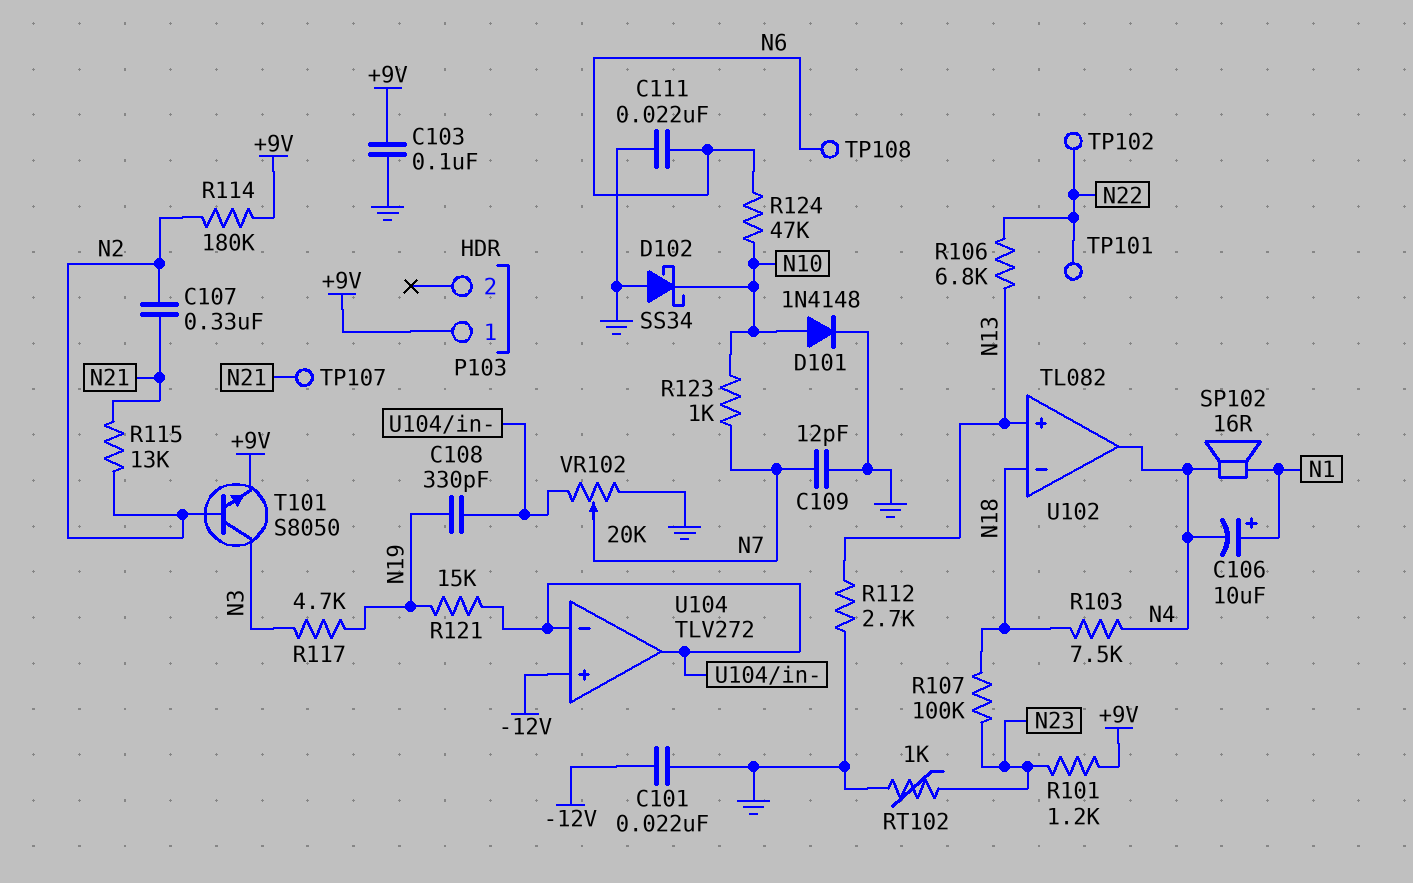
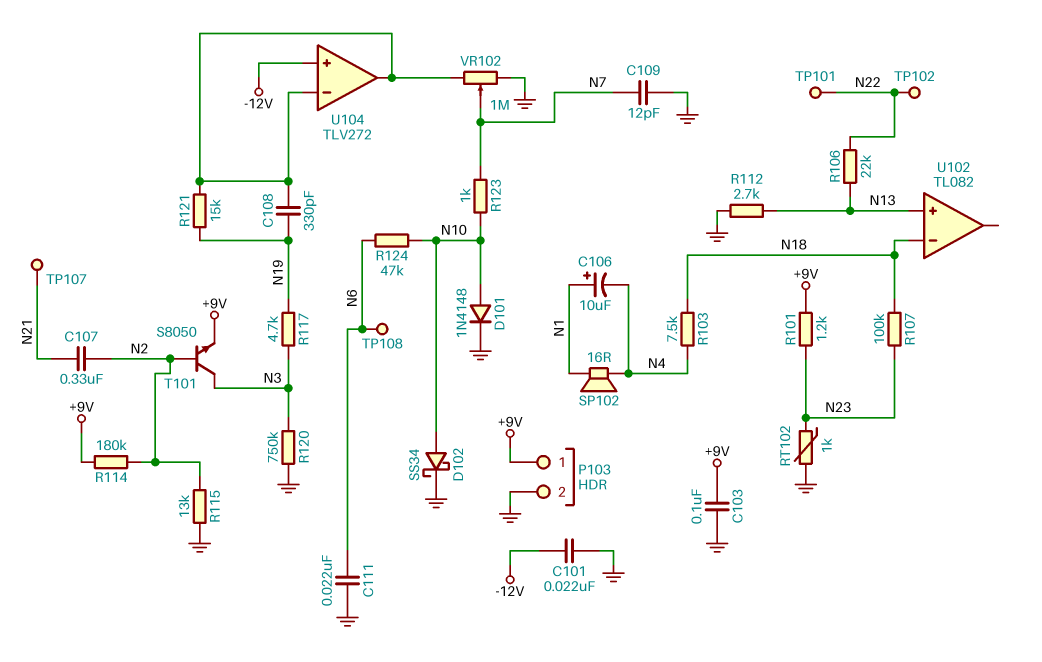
D102: schottky SS34 (A GND, K N10) -> schottky SS34 (A N10, K GND)
P103 pin 2: none -> GND
R106: 6.8k (N13, N22) -> 22k (N13, N22)
R115: 13k (N2, N21) -> 13k (GND, N2)
R120: none -> 750k (GND, N3)
U102 pin out: N4 -> none
VR102: 20k (GND, U104/in-, wiper N7) -> 1M (GND, U104/in-, wiper N7)

